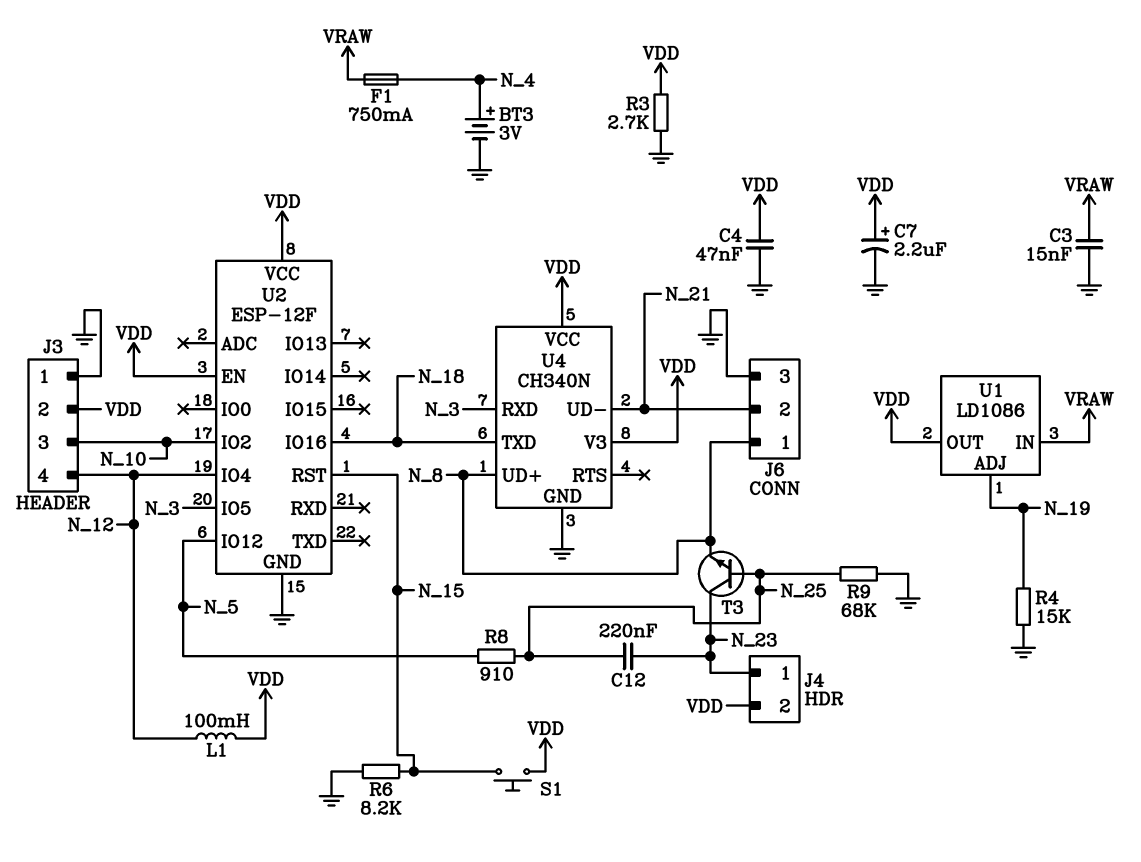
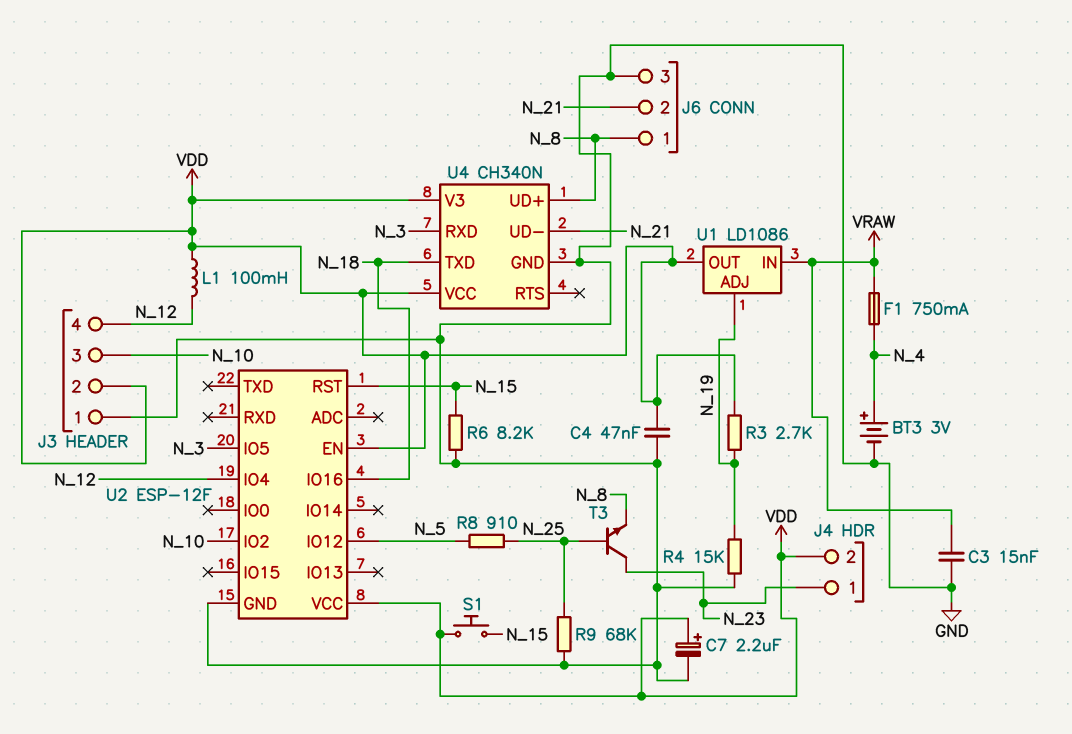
C12: 220nF (N_23, N_25) -> none
R3: 2.7k (GND, VDD) -> 2.7k (N_19, VDD)

